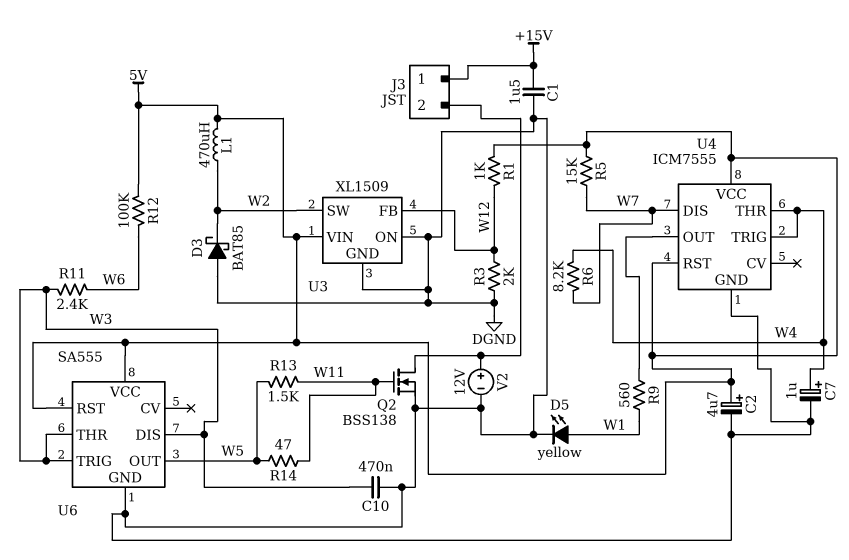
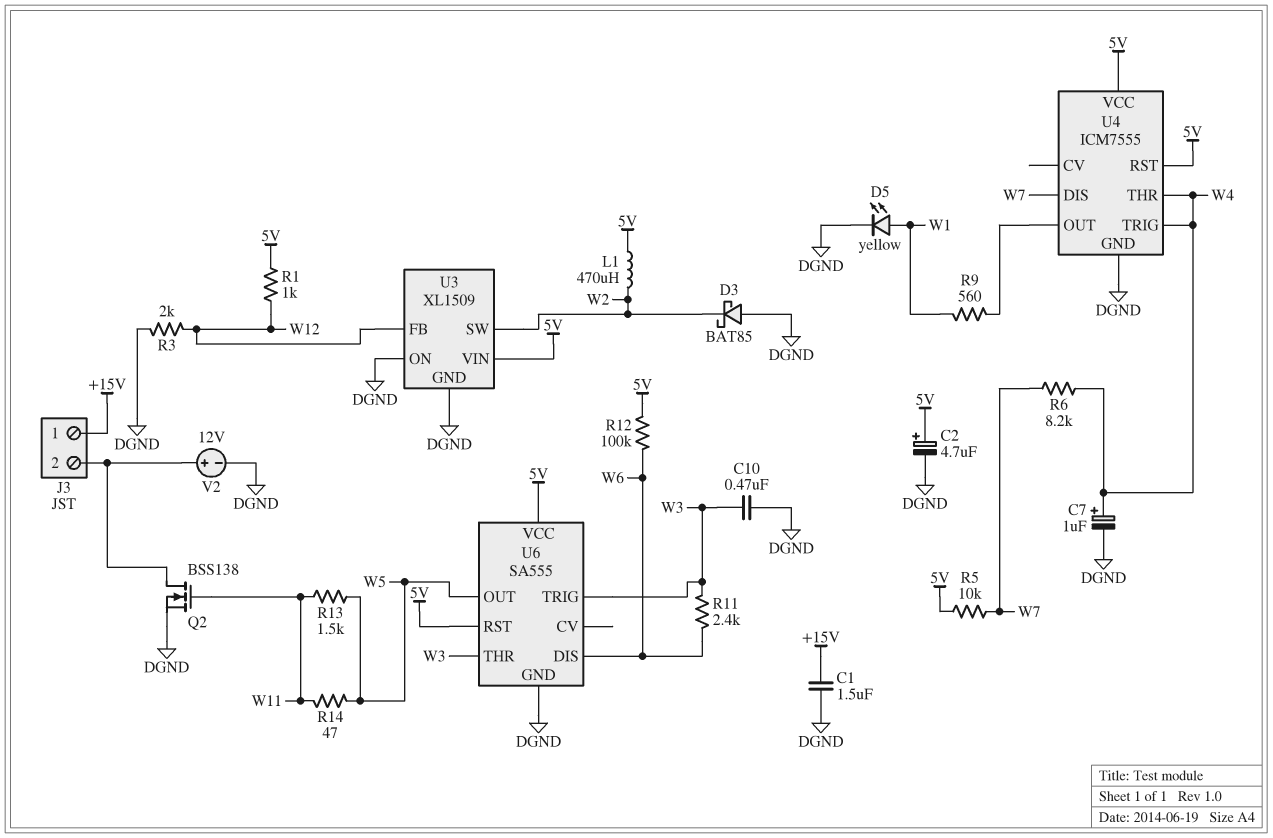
R5: 15k (5V, W7) -> 10k (5V, W7)
U6 pin DIS: W3 -> W6

